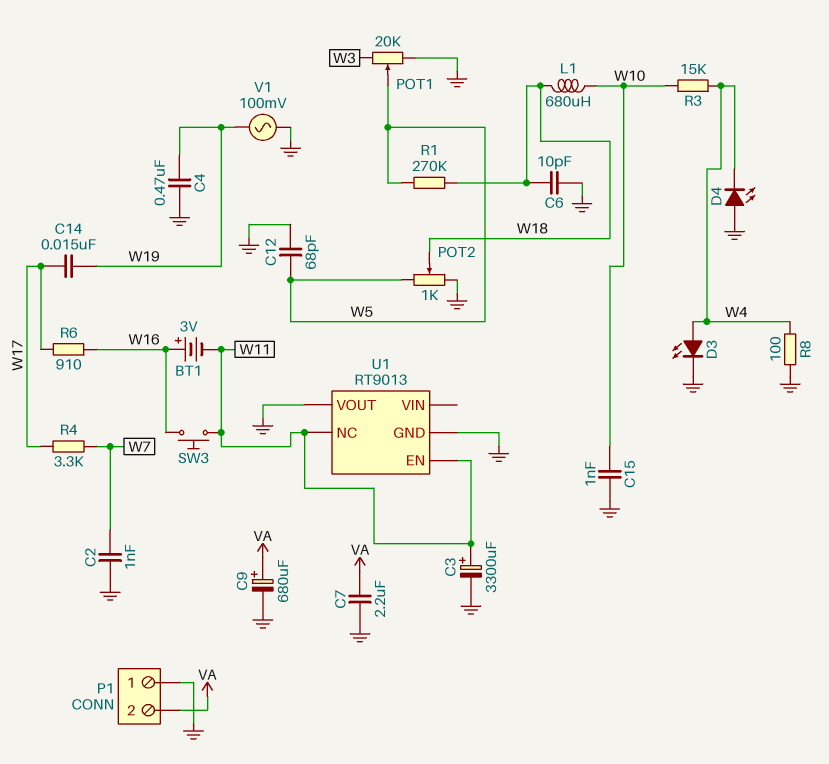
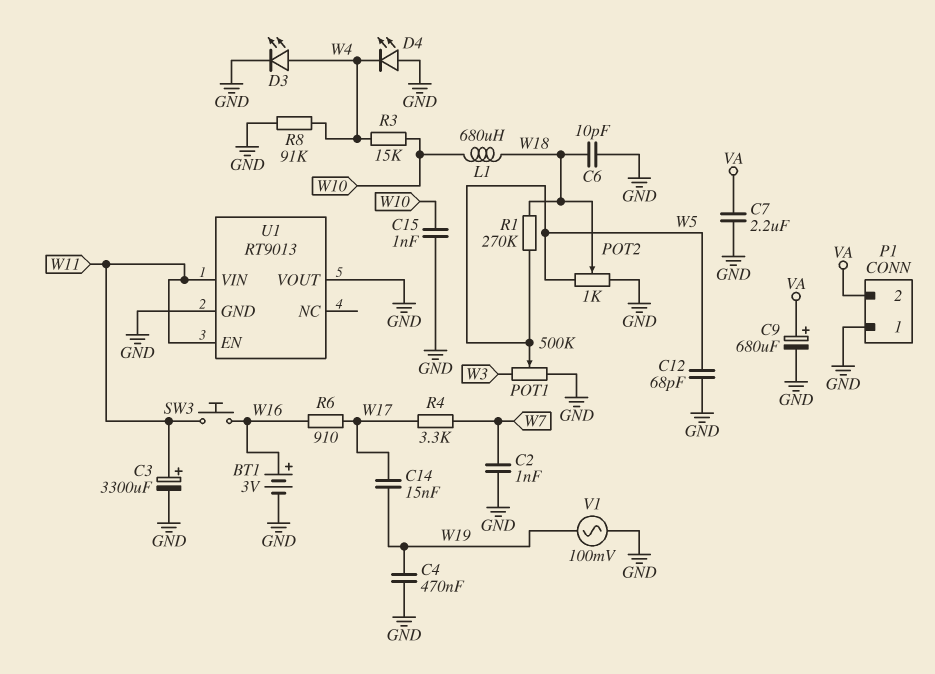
BT1: 3V (plus W16, minus W11) -> 3V (plus W16, minus GND)
POT1: 20k (GND, W3, wiper W5) -> 500k (GND, W3, wiper W5)
R8: 100 (GND, W4) -> 91k (GND, W4)
U1 pin NC: W11 -> none
U1 pin VIN: none -> W11

